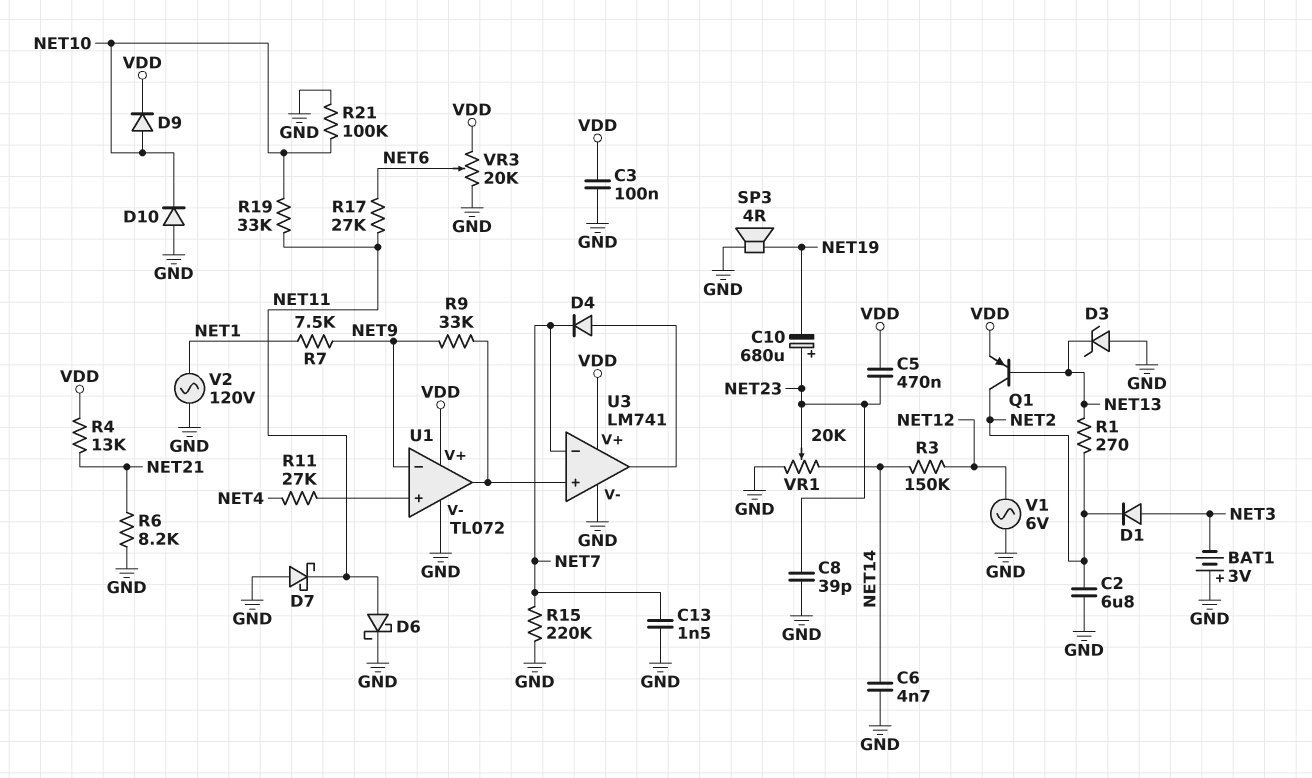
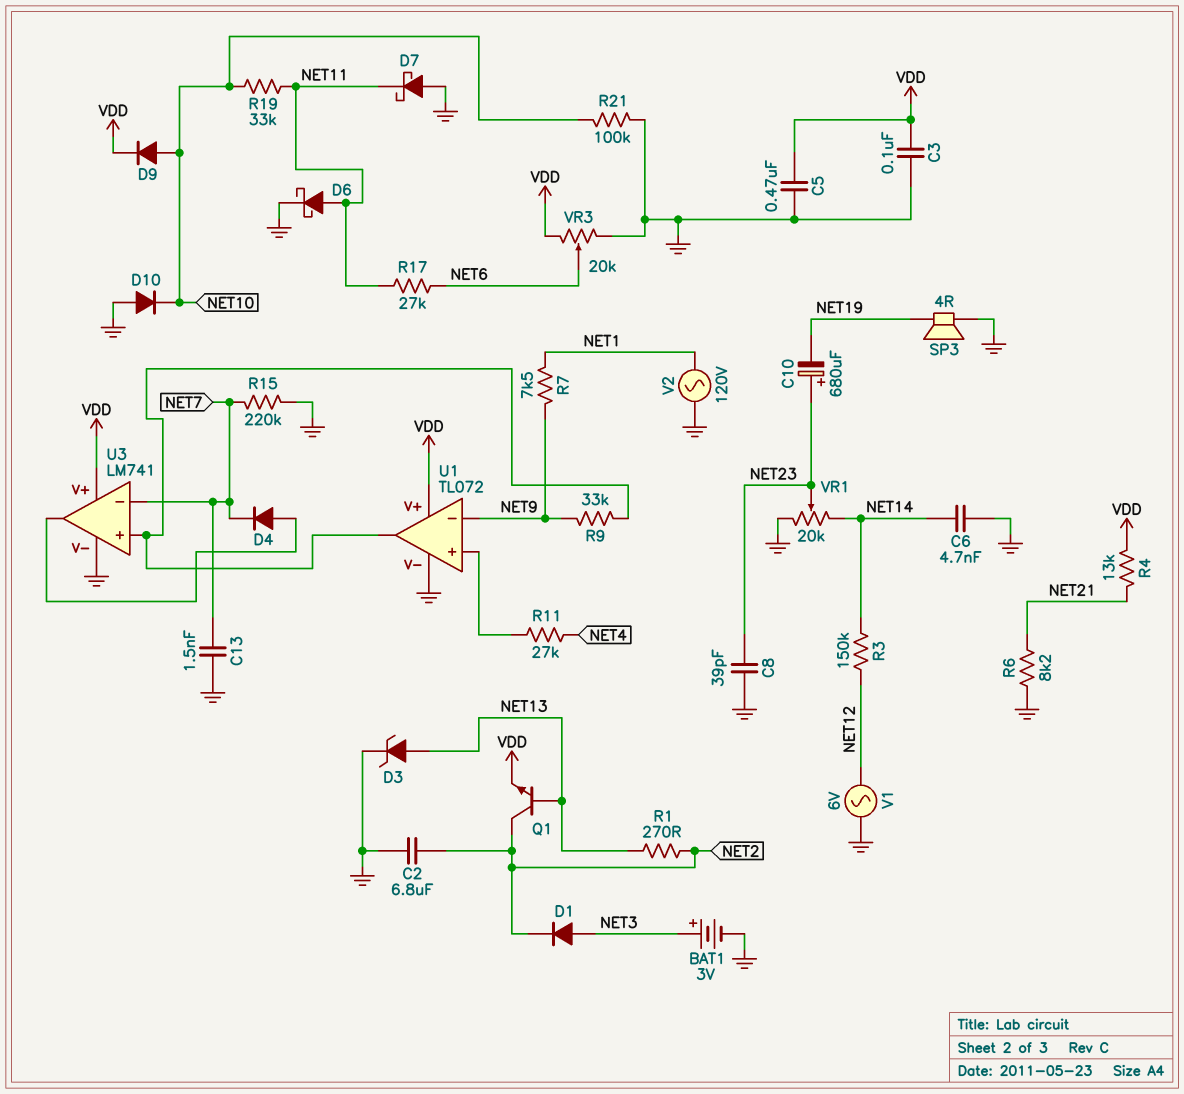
BAT1: 3V (plus GND, minus NET3) -> 3V (plus NET3, minus GND)
C5: 470nF (NET23, VDD) -> 470nF (GND, VDD)
D3: zener (A GND, K NET13) -> zener (A NET13, K GND)
Q1: PNP (B NET13, C NET2, E VDD) -> NPN (B NET13, C NET2, E VDD)

